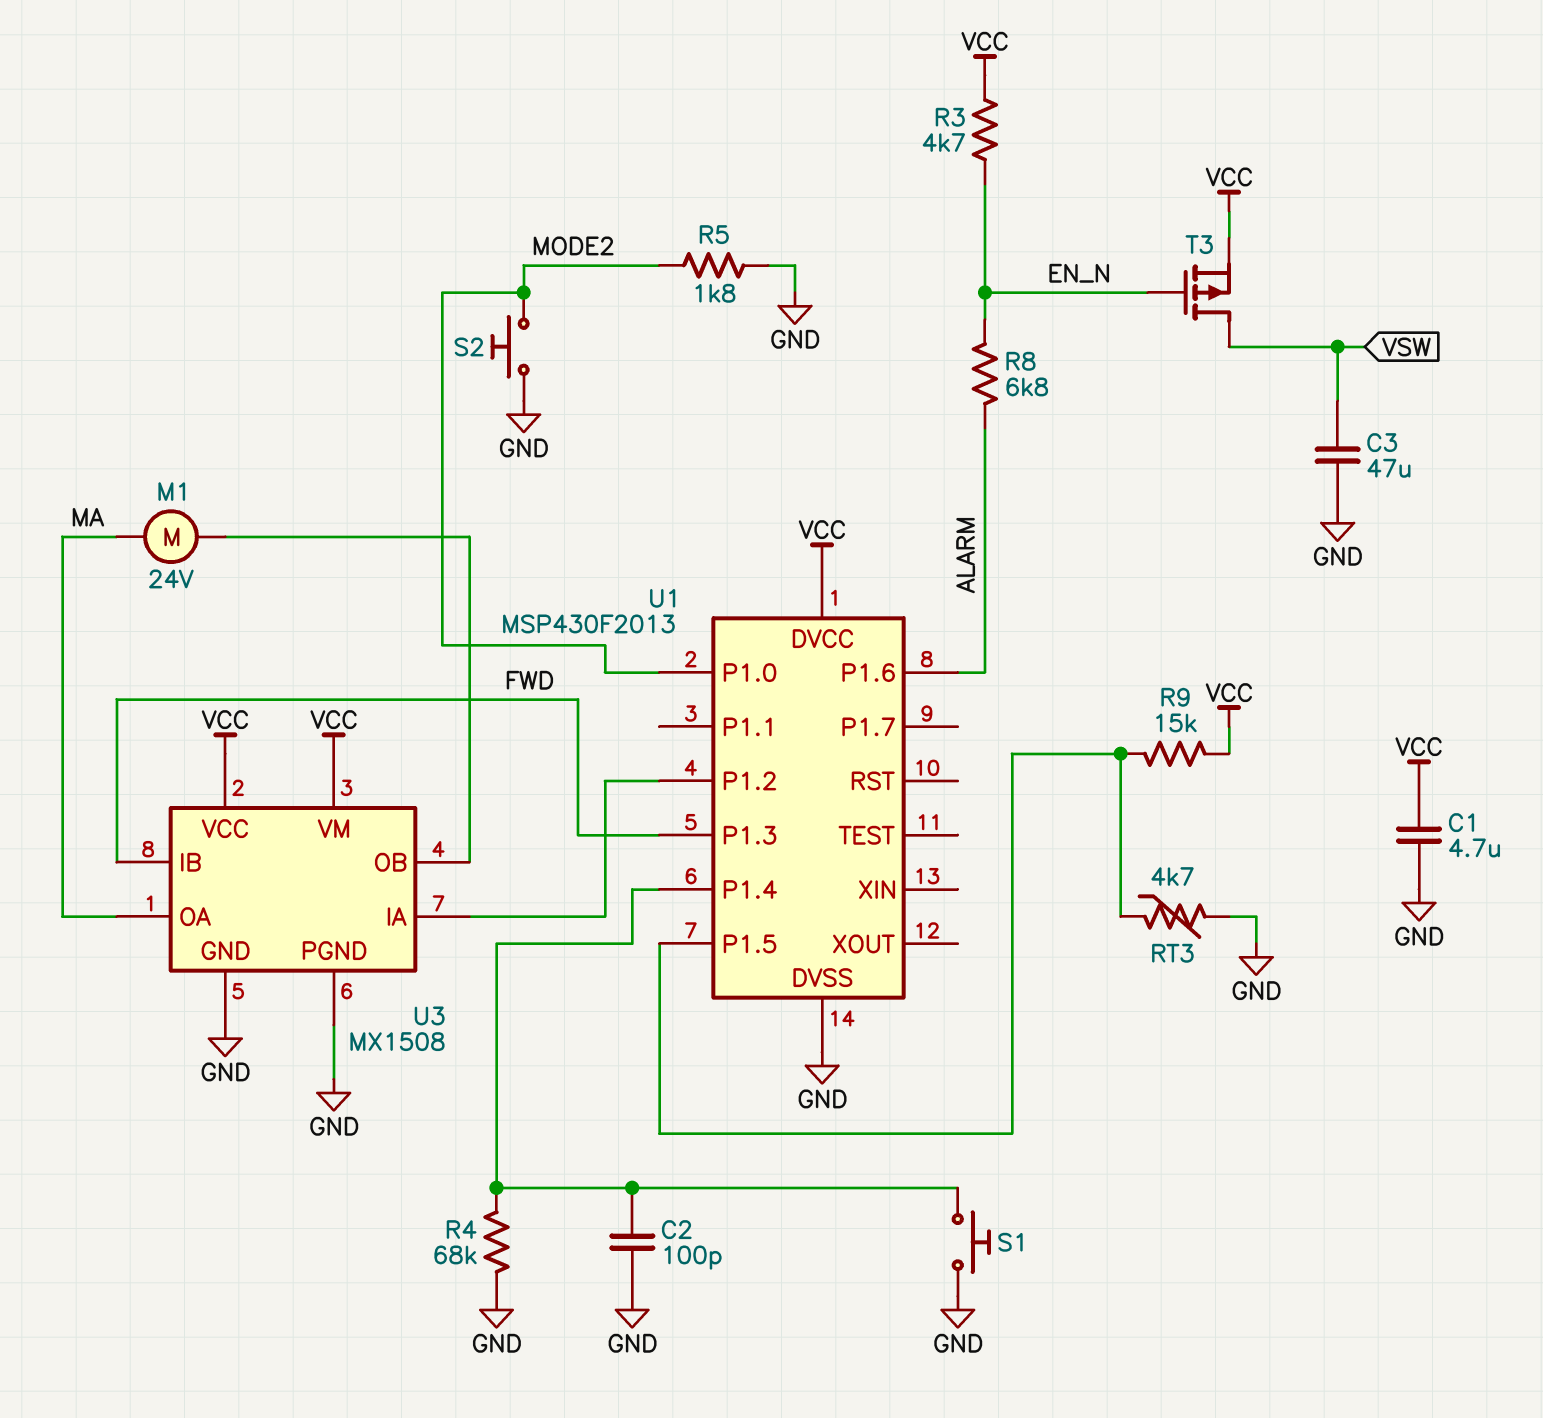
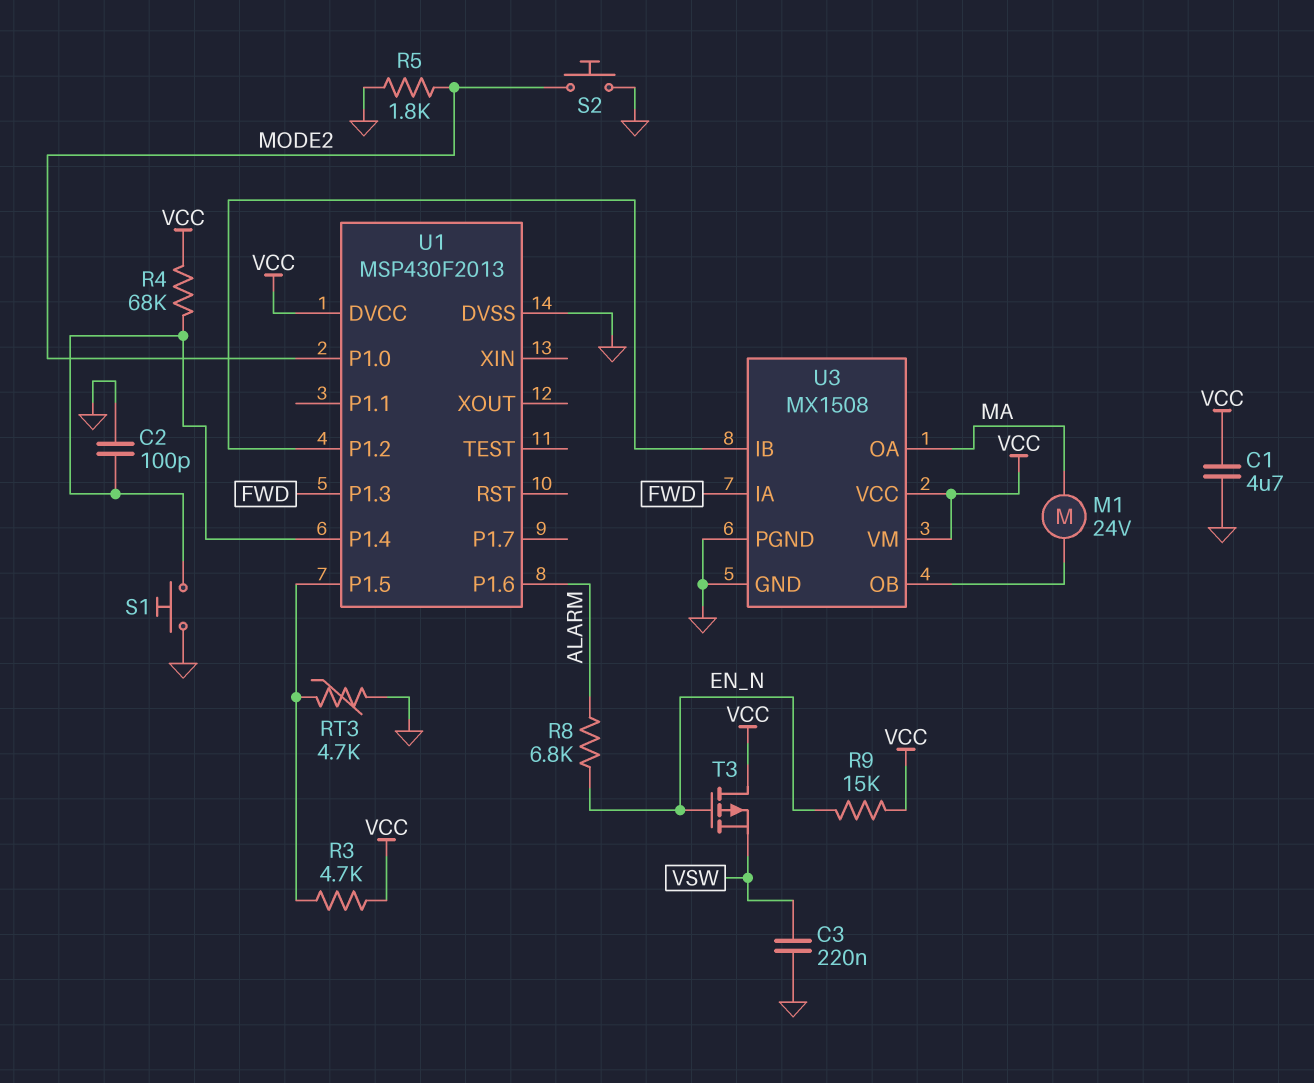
C3: 47uF (GND, VSW) -> 220nF (GND, VSW)
R3: 4.7k (EN_N, VCC) -> 4.7k (U1/P1.5, VCC)
R4: 68k (GND, U1/P1.4) -> 68k (U1/P1.4, VCC)
R9: 15k (U1/P1.5, VCC) -> 15k (EN_N, VCC)
T3: PMOS (G EN_N, D VSW, S VCC) -> PMOS (G EN_N, D VCC, S VSW)
U3 pin IA: U1/P1.2 -> FWD
U3 pin IB: FWD -> U1/P1.2

